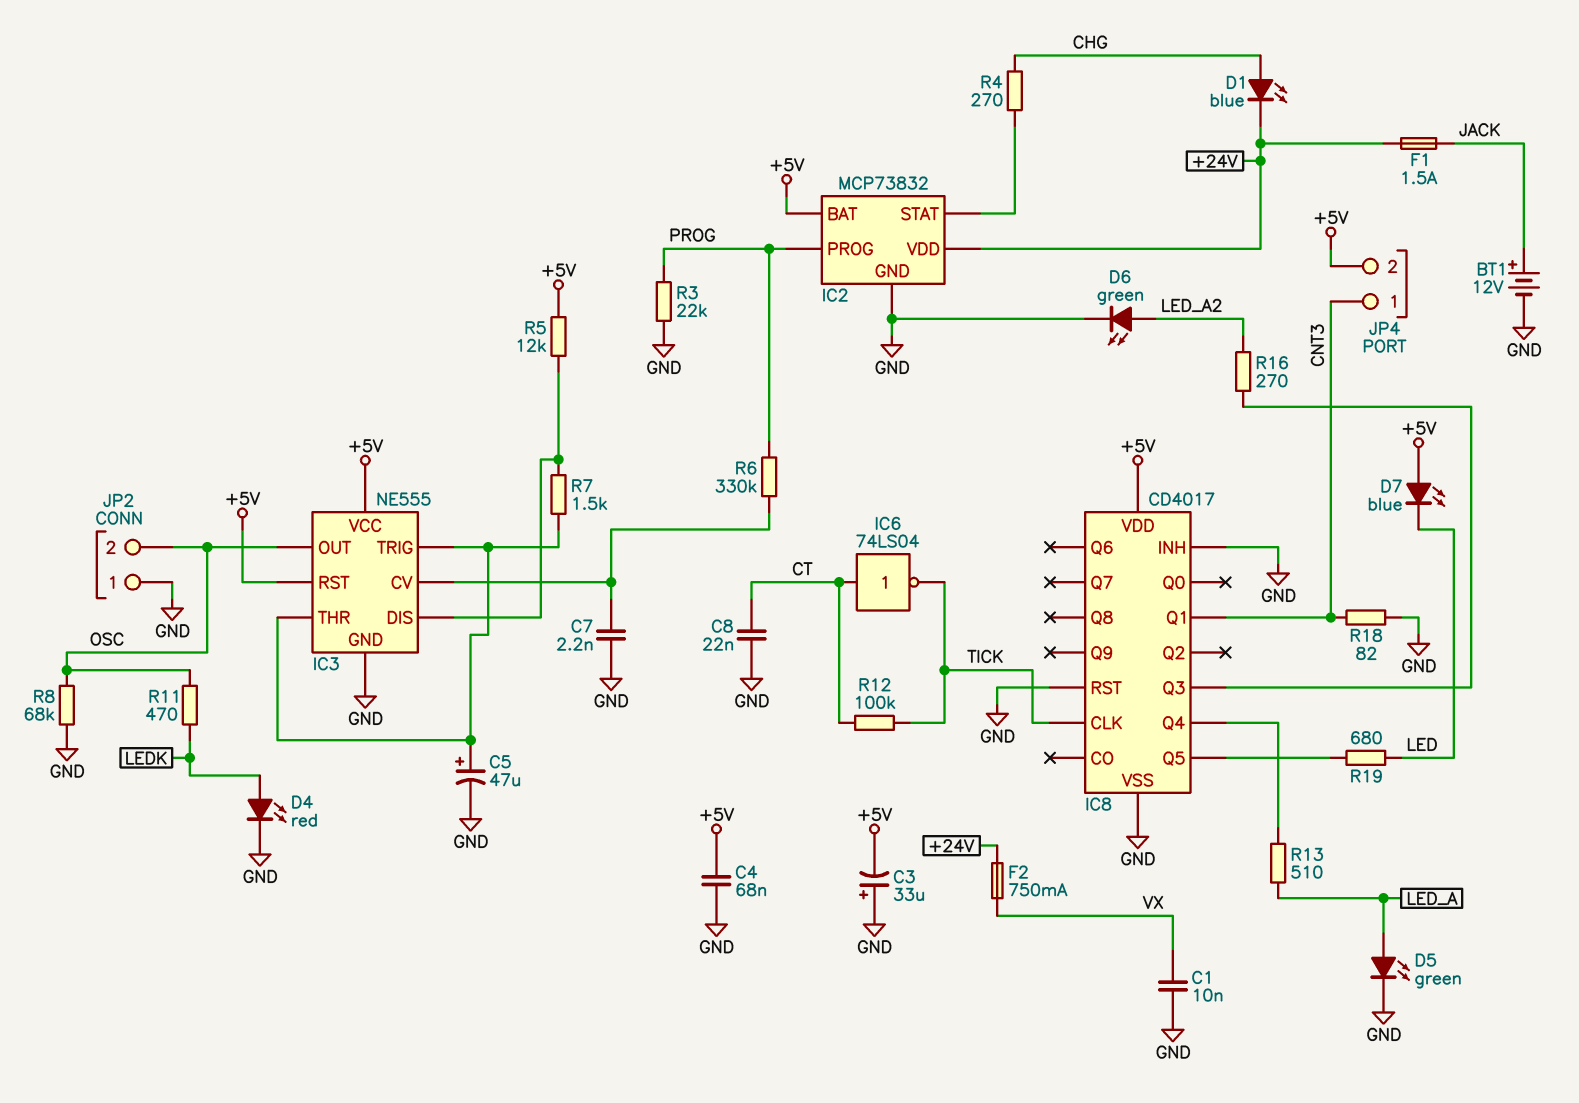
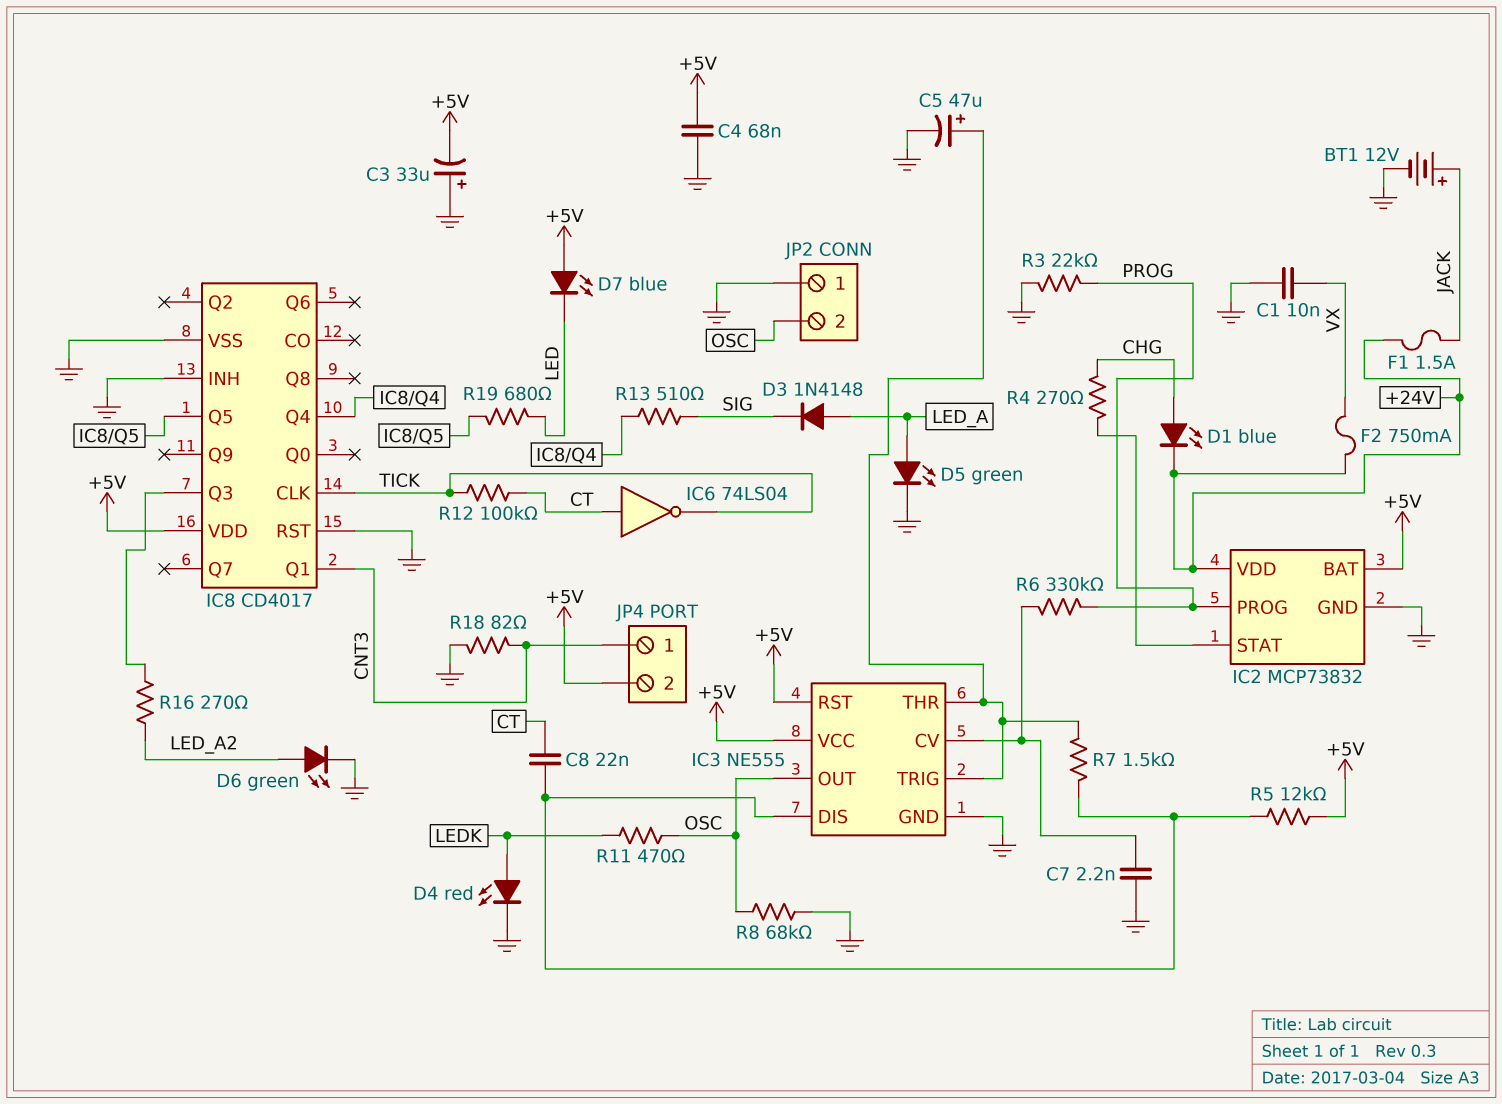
C8: 22nF (CT, GND) -> 22nF (CT, IC3/DIS)
D3: none -> diode 1N4148 (A LED_A, K SIG)
R13: 510 (IC8/Q4, LED_A) -> 510 (IC8/Q4, SIG)

